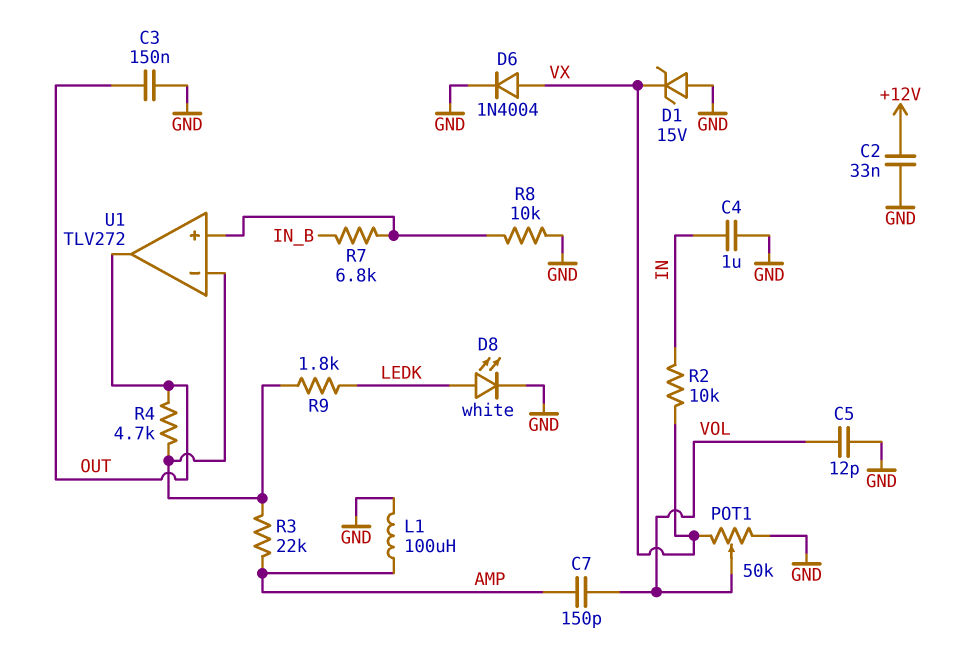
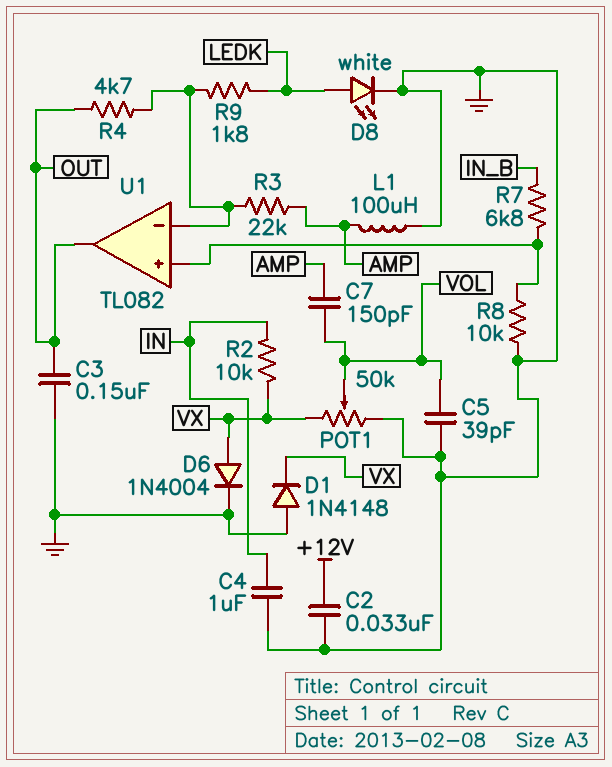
C5: 12pF (GND, VOL) -> 39pF (GND, VOL)
D1: zener 15V (A GND, K VX) -> diode 1N4148 (A GND, K VX)
U1: TLV272 -> TL082

